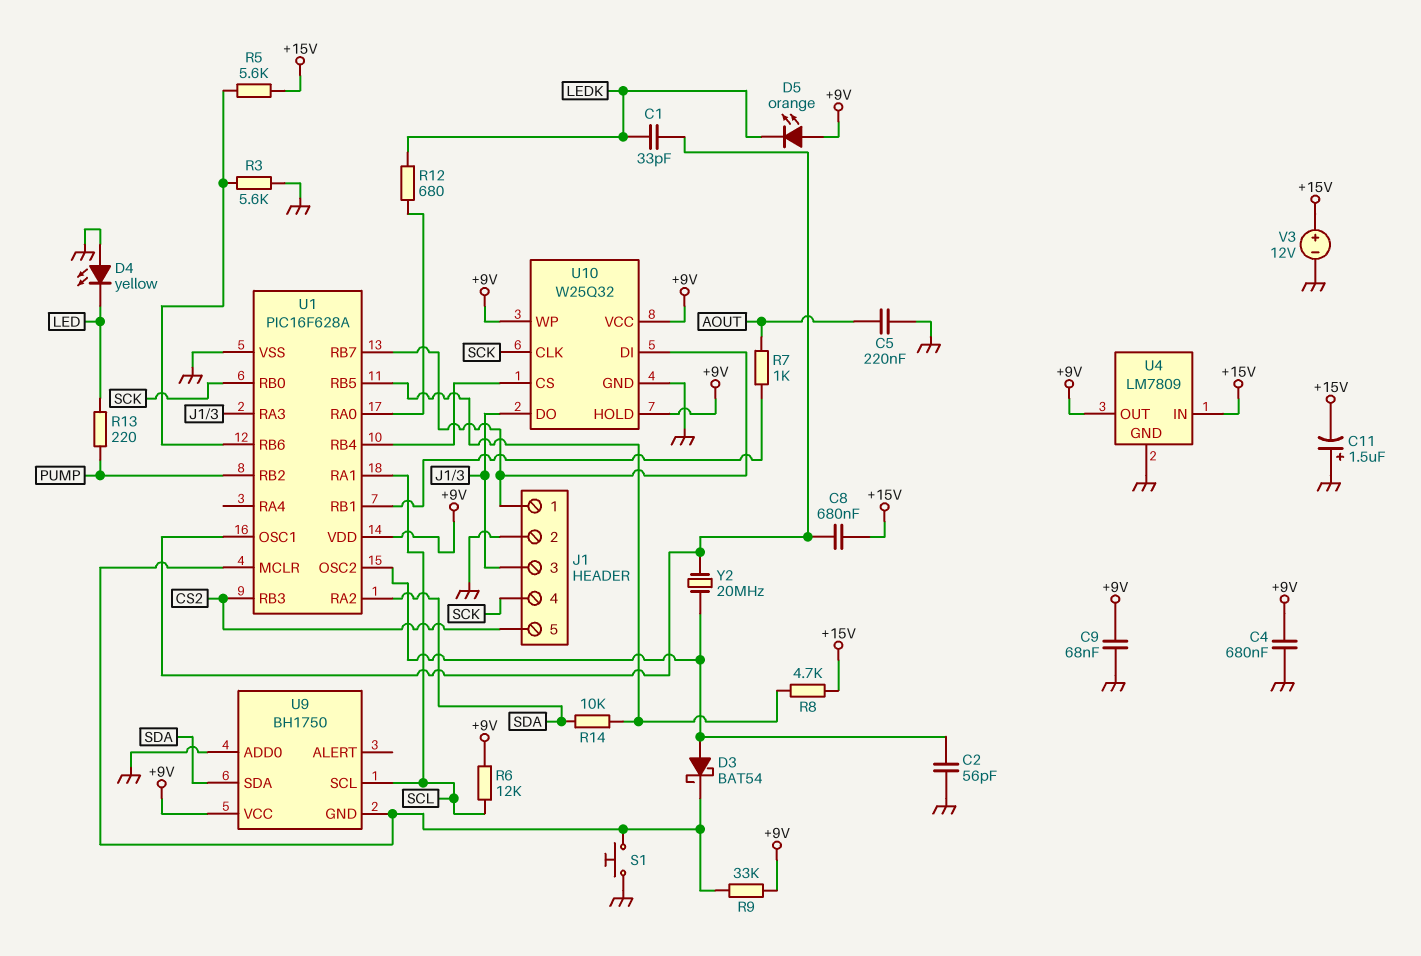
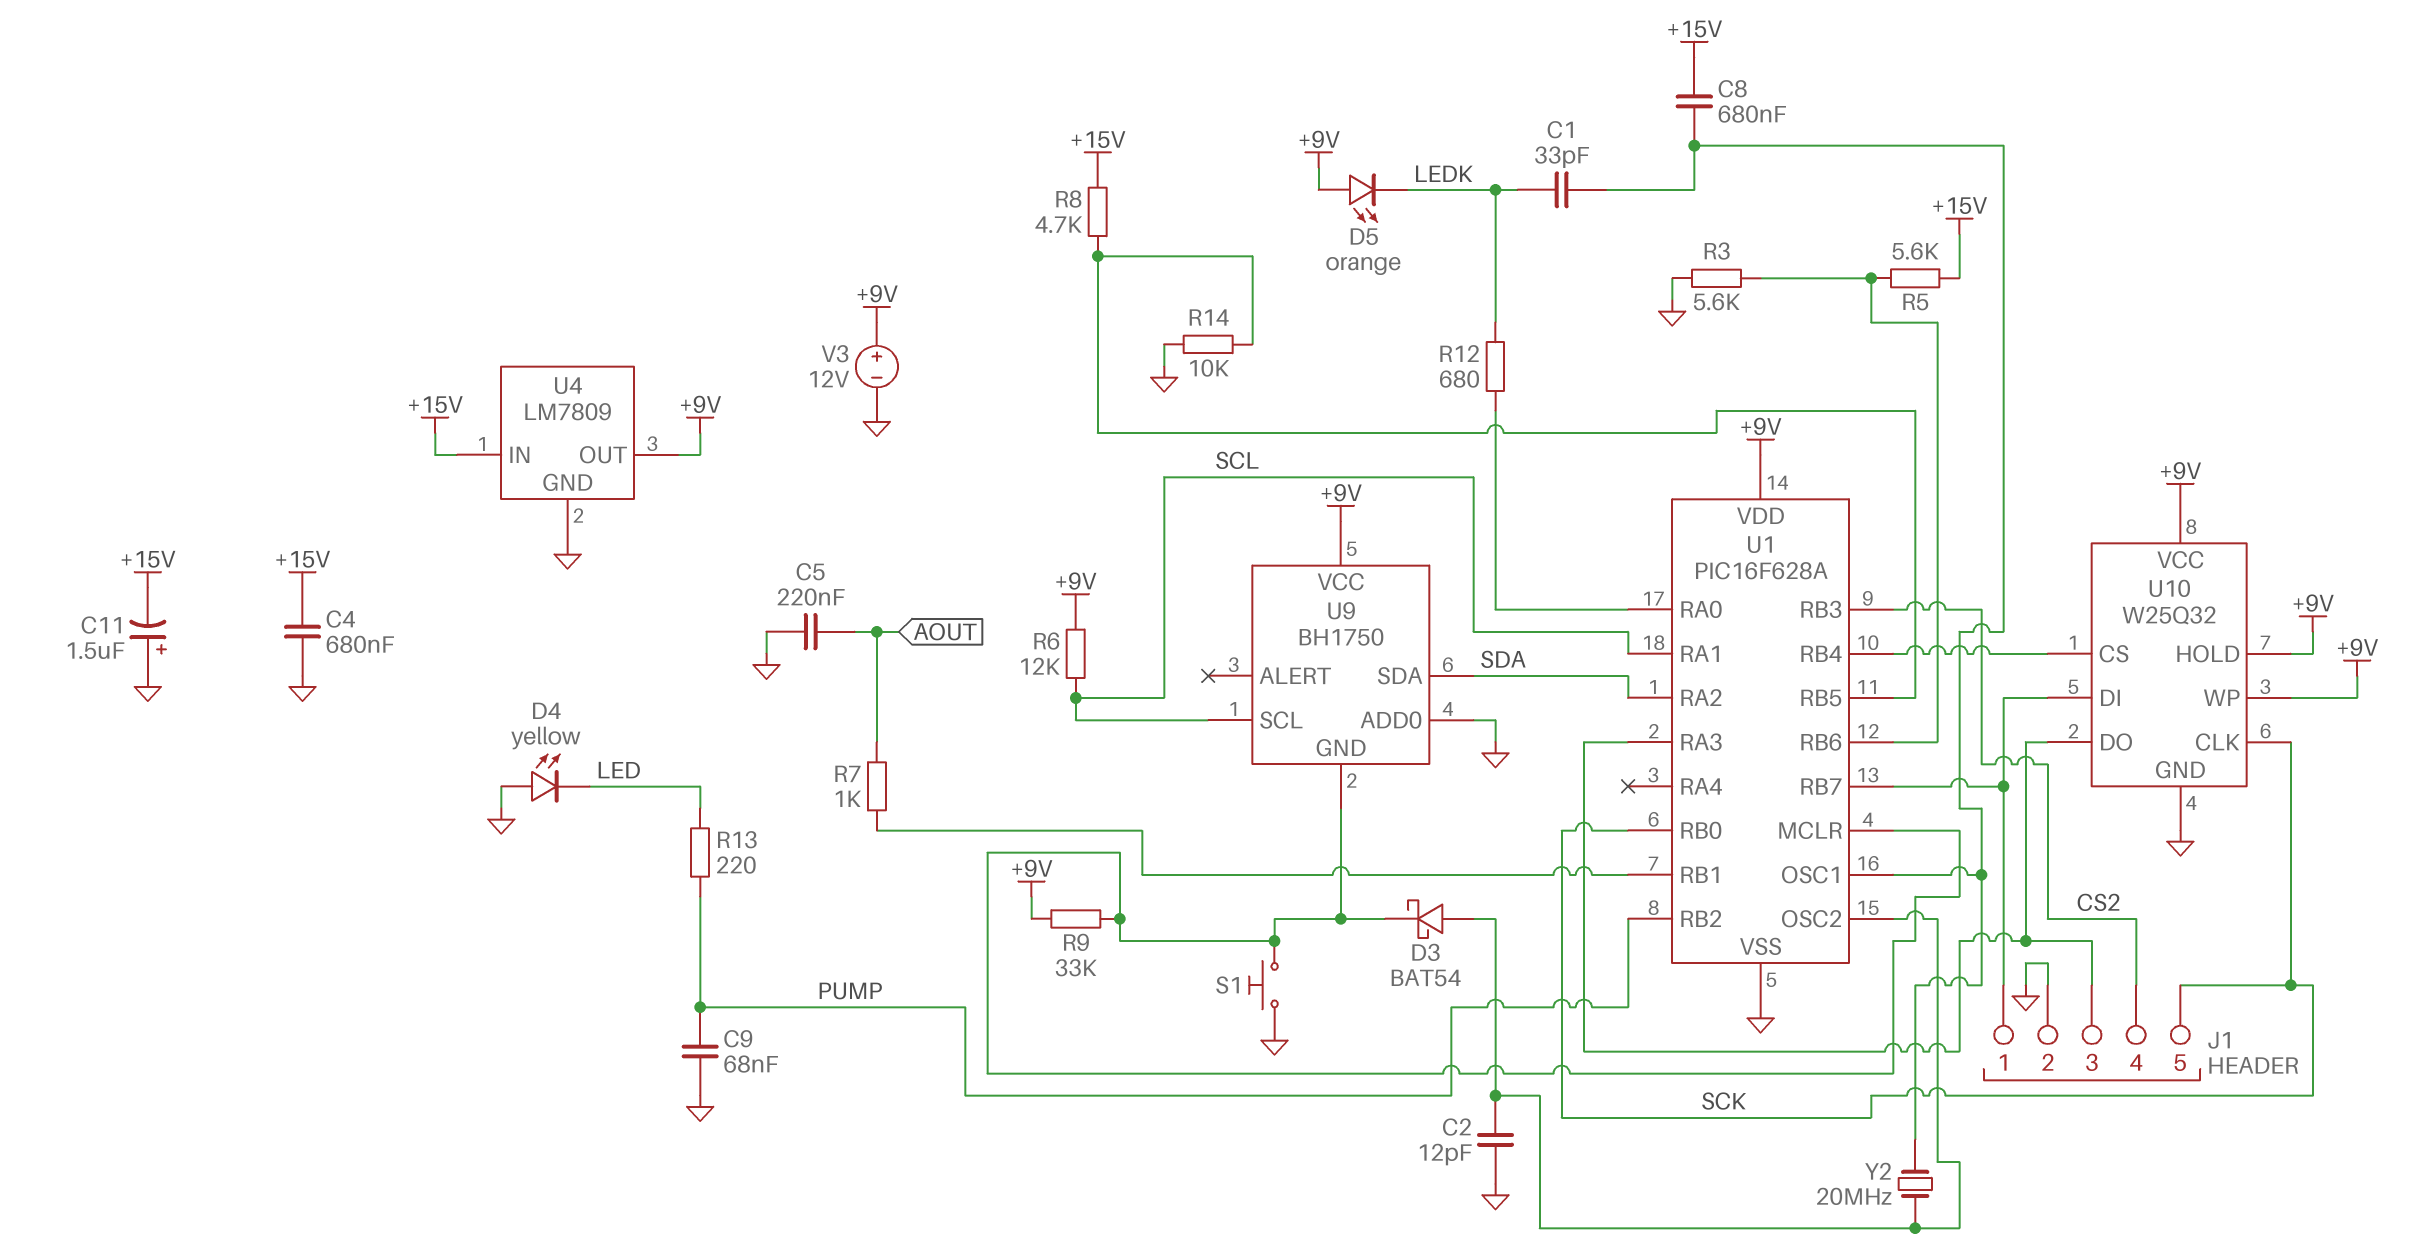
C2: 56pF (GND, U1/OSC2) -> 12pF (GND, U1/OSC2)
C4: 680nF (+9V, GND) -> 680nF (+15V, GND)
C9: 68nF (+9V, GND) -> 68nF (GND, PUMP)
J1 pin 4: SCK -> CS2
J1 pin 5: CS2 -> SCK
R14: 10k (SDA, U1/RB5) -> 10k (GND, U1/RB5)
V3: 12V (plus +15V, minus GND) -> 12V (plus +9V, minus GND)

